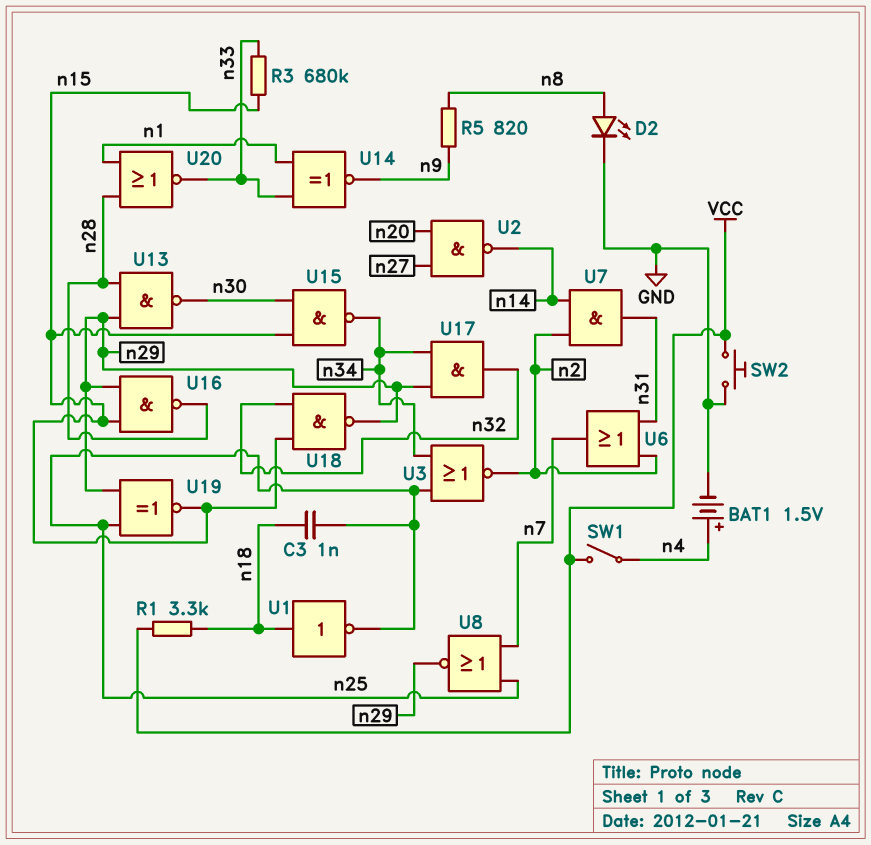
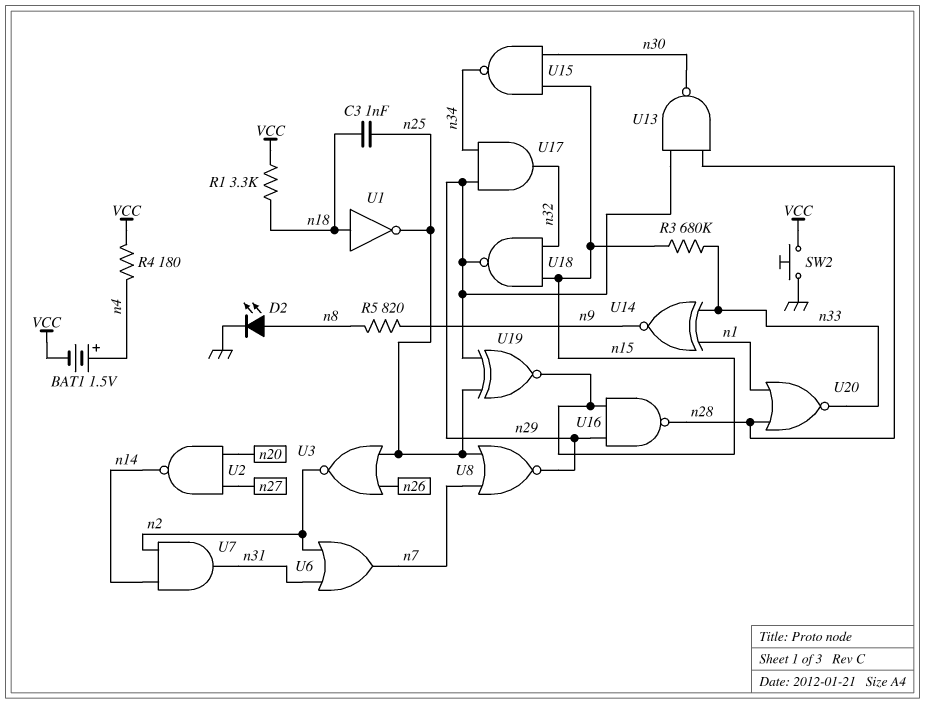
BAT1: 1.5V (plus n4, minus GND) -> 1.5V (plus n4, minus VCC)
R4: none -> 180 (VCC, n4)
SW1: switch (VCC, n4) -> none
U3: NOR (in n25, in n34, out n2) -> NOR (in n25, in n26, out n2)

